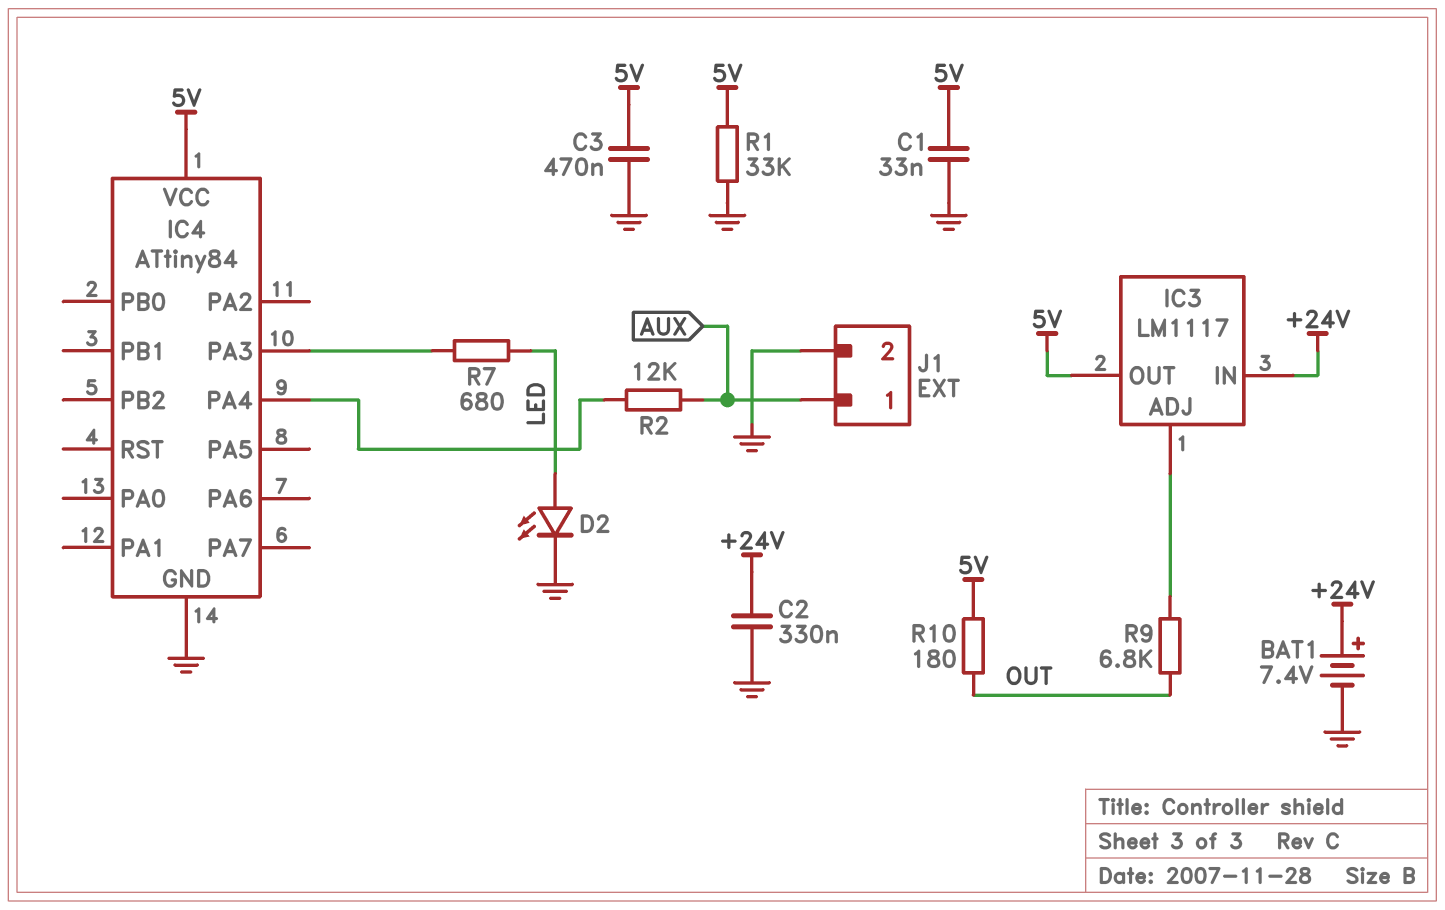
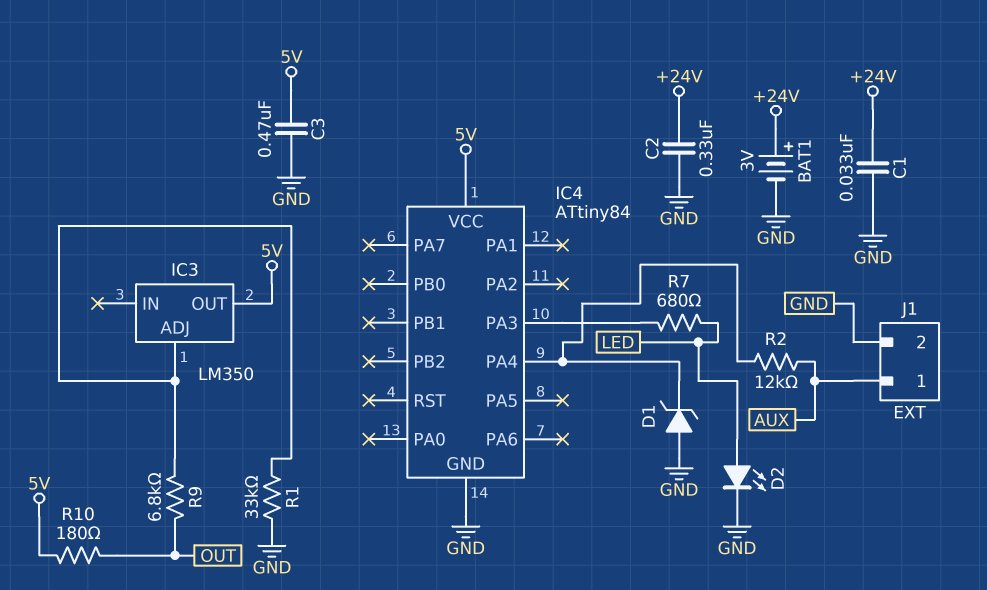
BAT1: 7.4V (plus +24V, minus GND) -> 3V (plus +24V, minus GND)
C1: 33nF (5V, GND) -> 33nF (+24V, GND)
D1: none -> zener (A GND, K IC4/PA4)
IC3: LM1117 -> LM350
IC3 pin IN: +24V -> none
R1: 33k (5V, GND) -> 33k (GND, IC3/ADJ)

